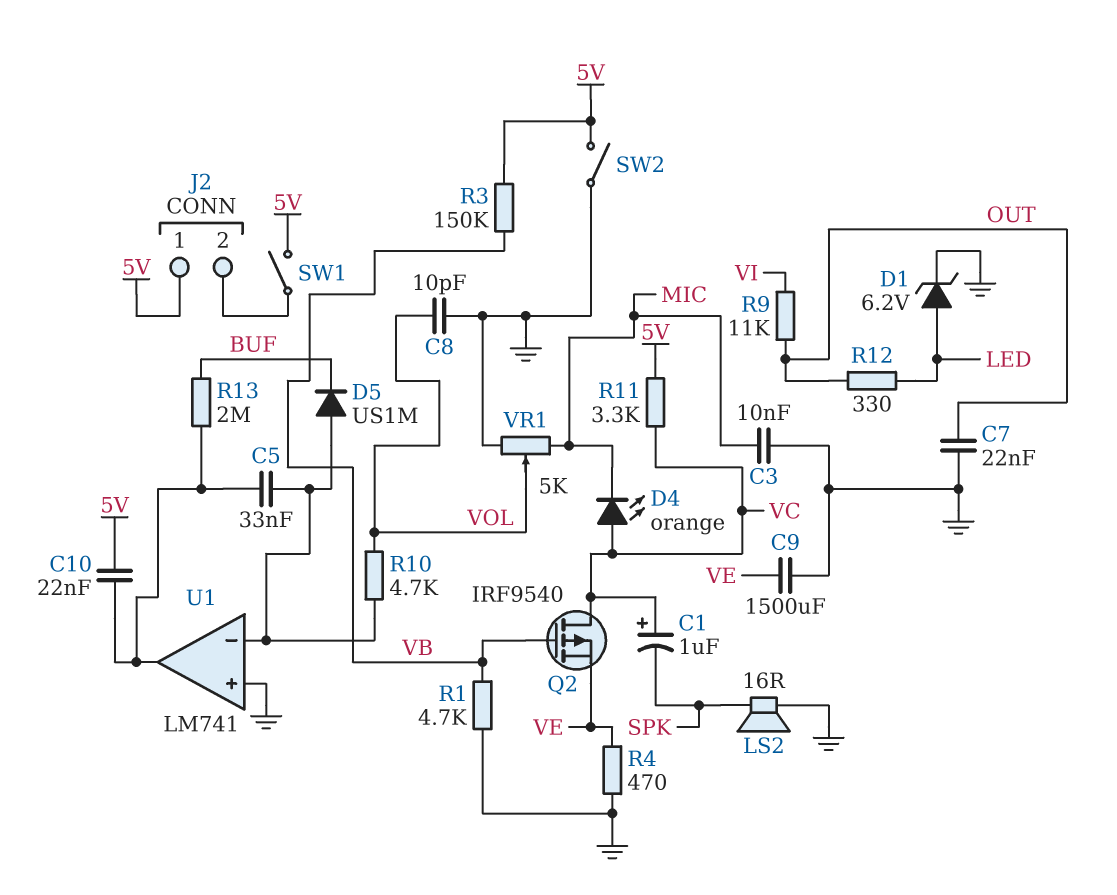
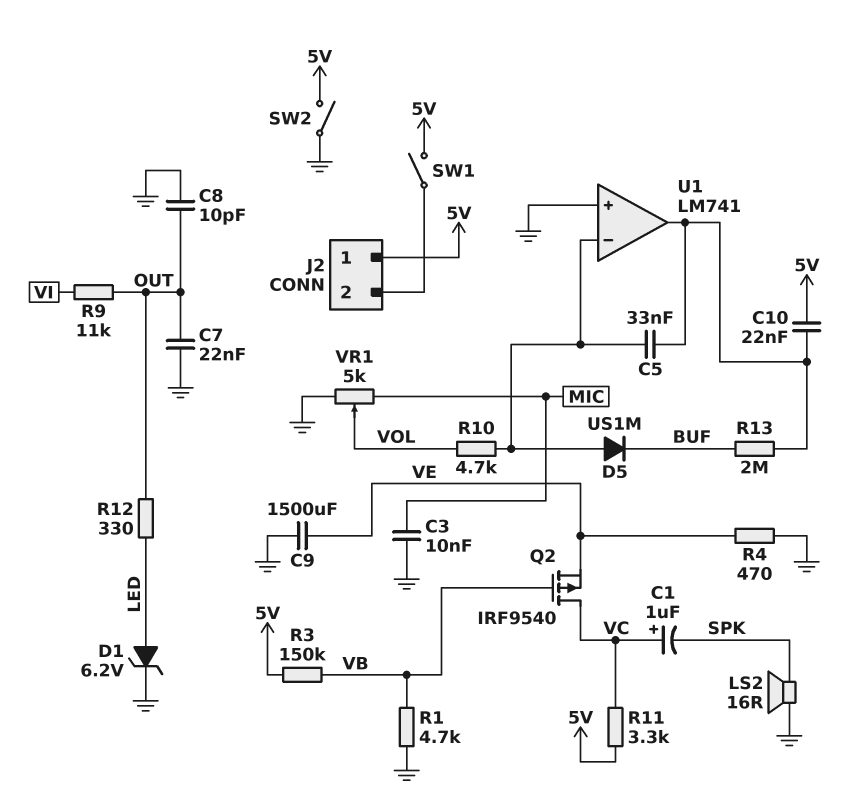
C8: 10pF (GND, VOL) -> 10pF (GND, OUT)
D4: LED orange (A VC, K MIC) -> none

